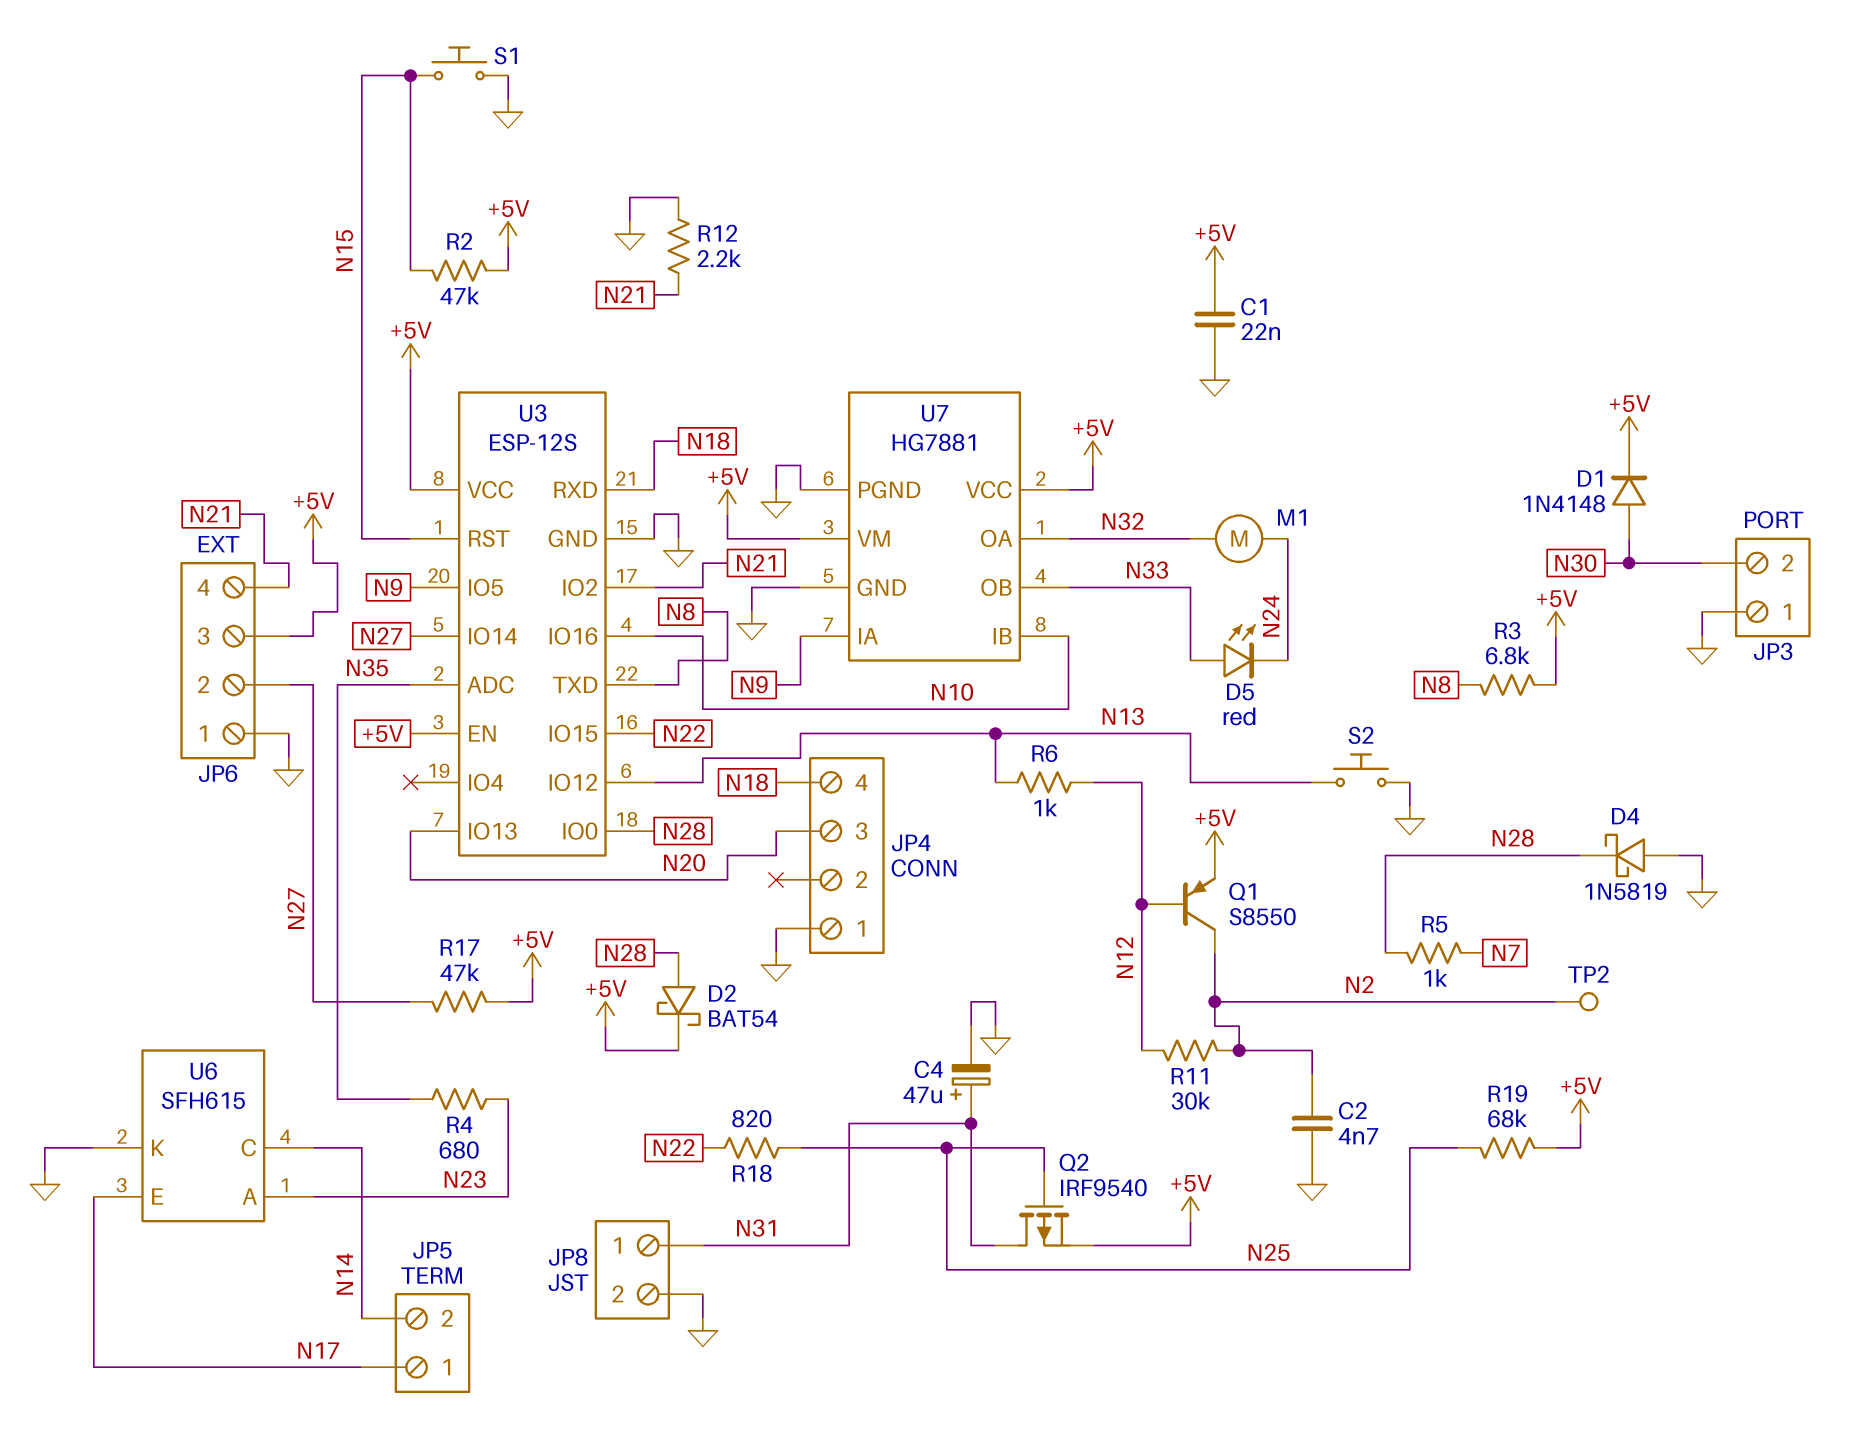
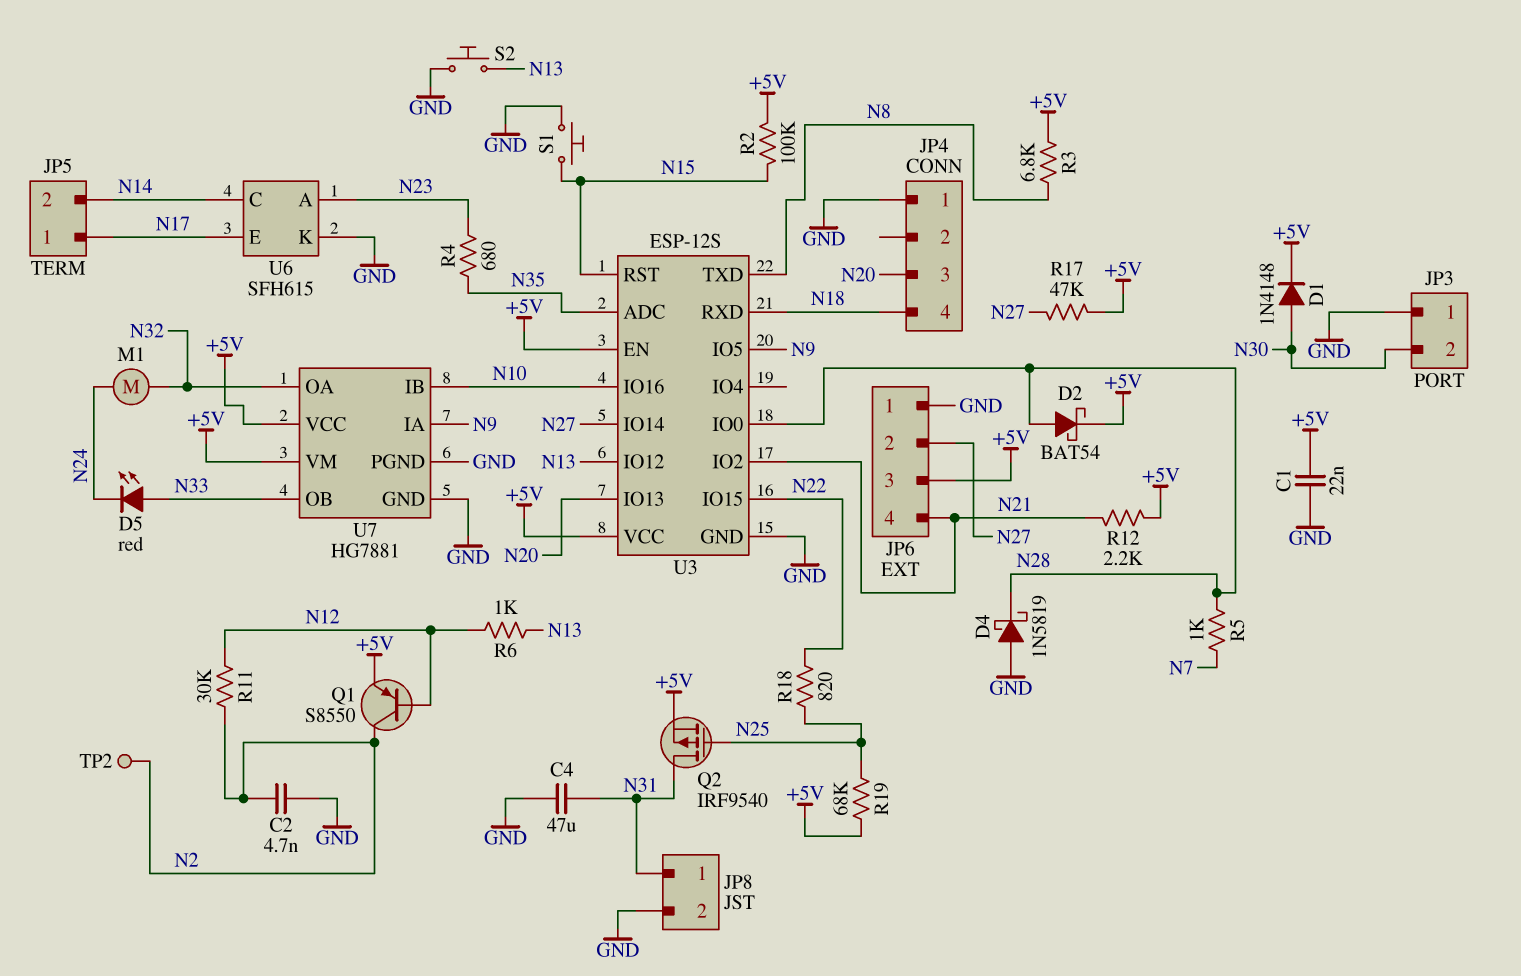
C4: 47uF (plus N31, minus GND) -> 47uF (GND, N31)
R2: 47k (+5V, N15) -> 100k (+5V, N15)
R12: 2.2k (GND, N21) -> 2.2k (+5V, N21)

